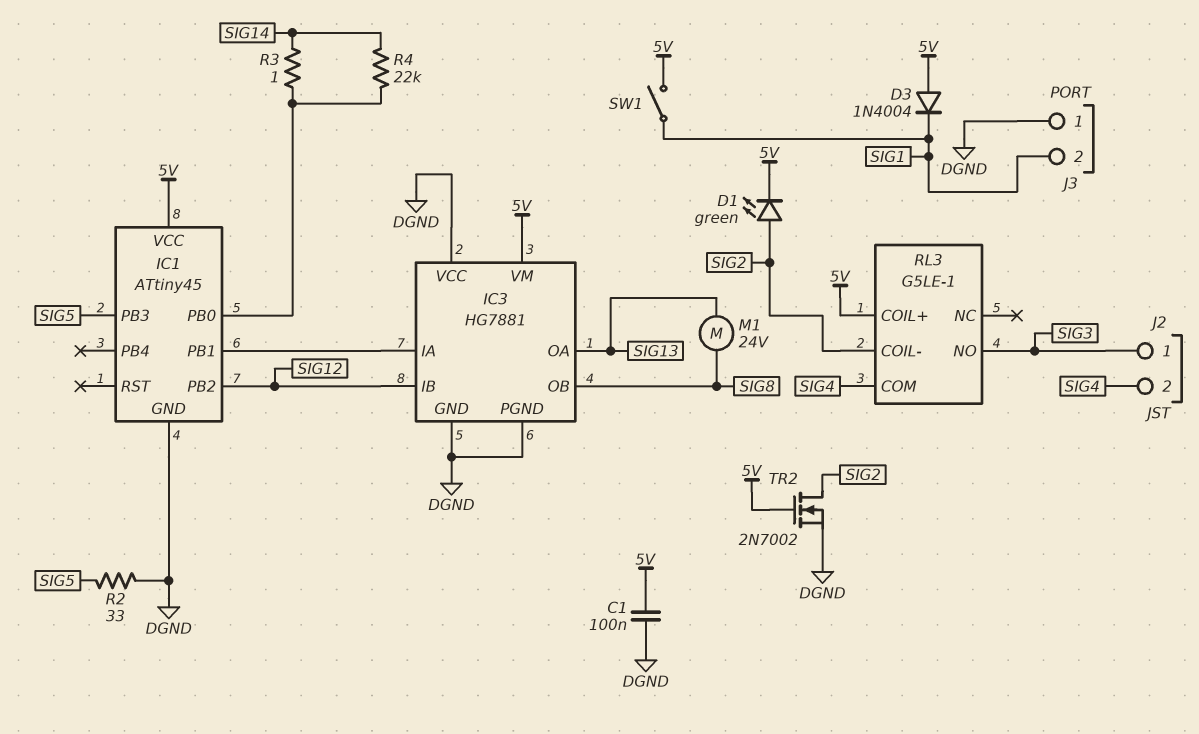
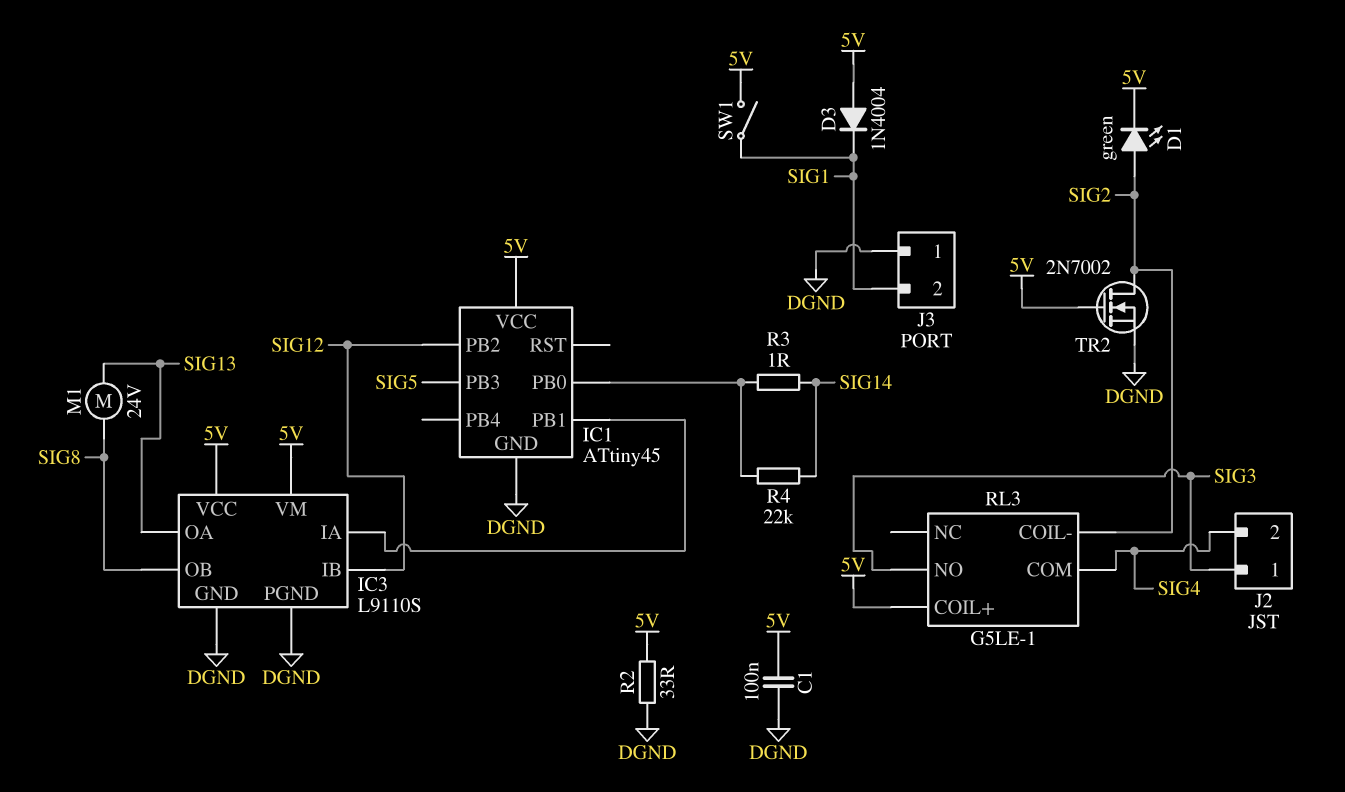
IC3: HG7881 -> L9110S
IC3 pin VCC: DGND -> 5V
R2: 33 (DGND, SIG5) -> 33 (5V, DGND)

